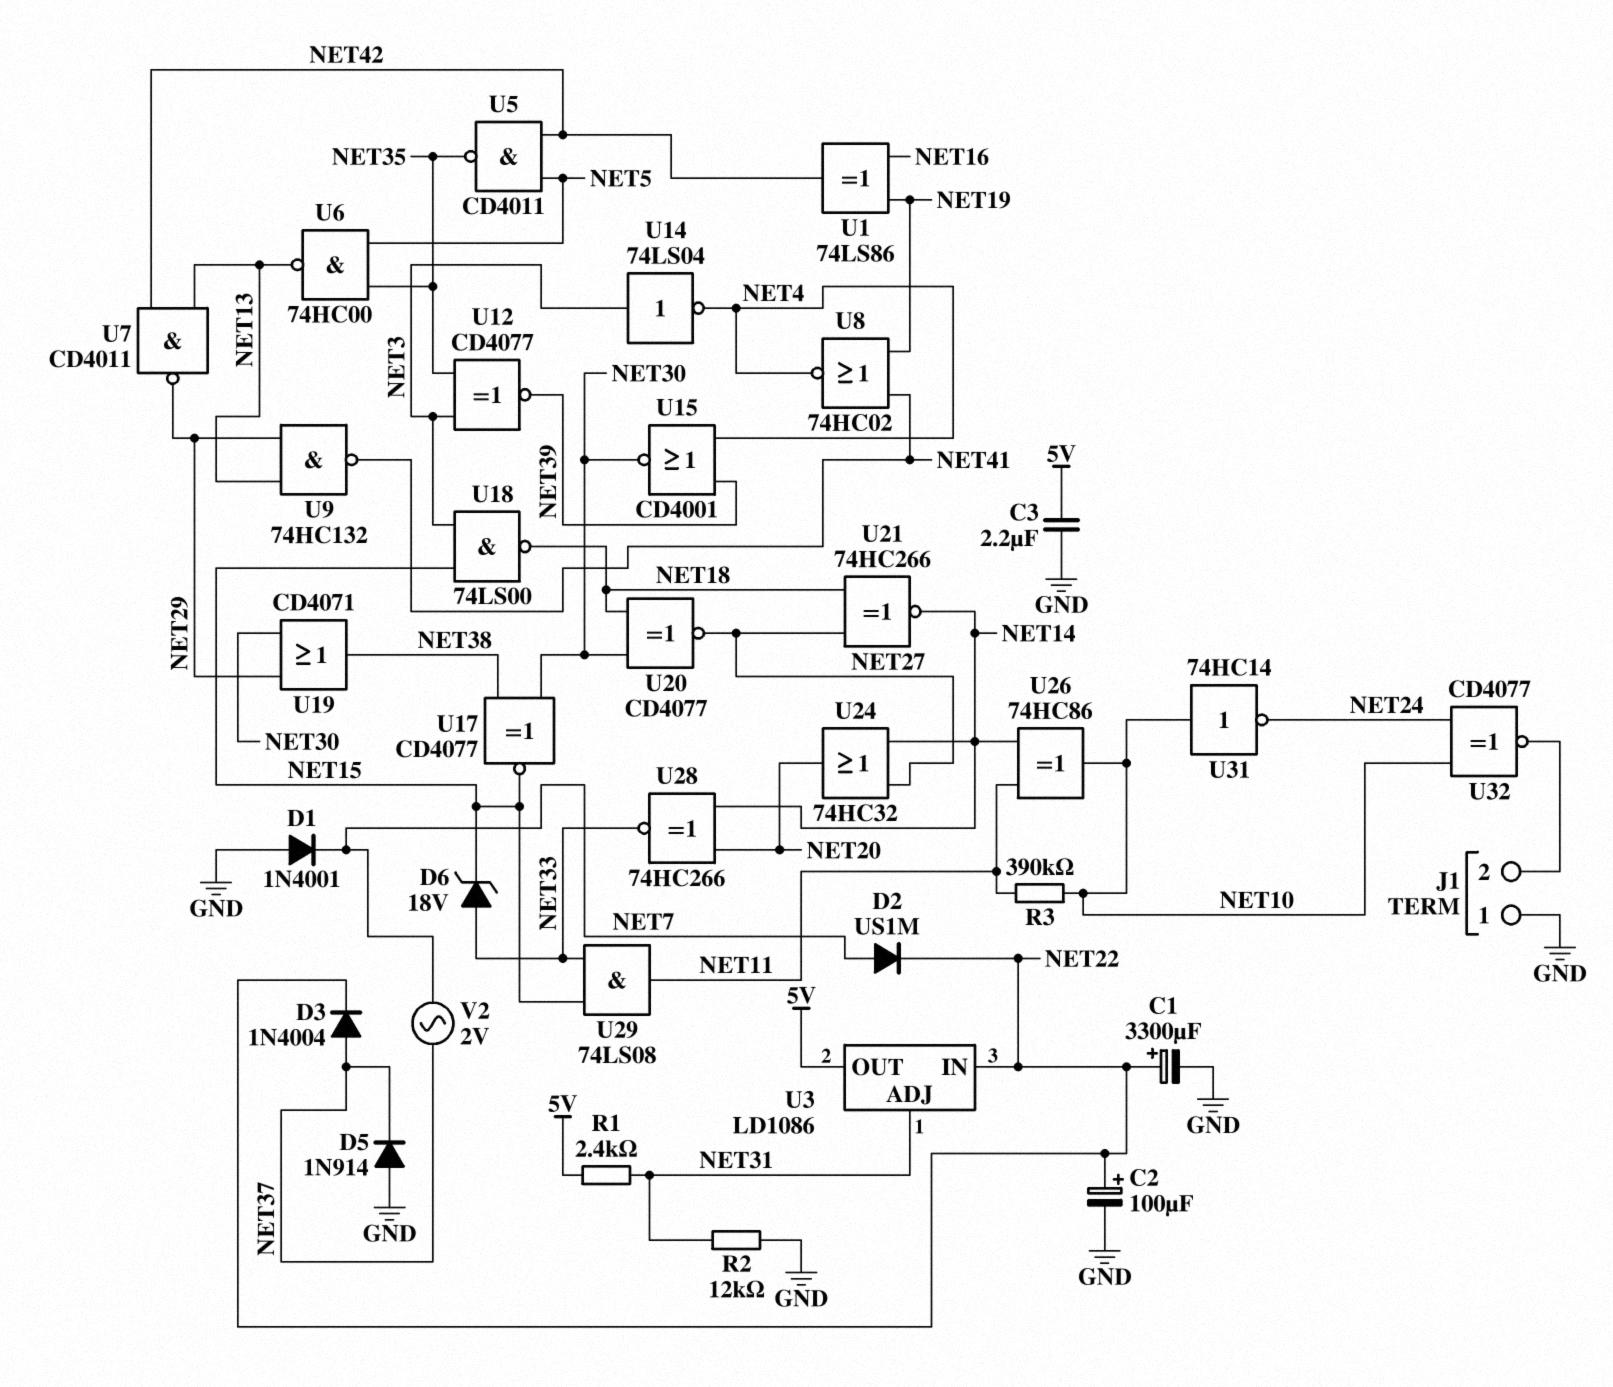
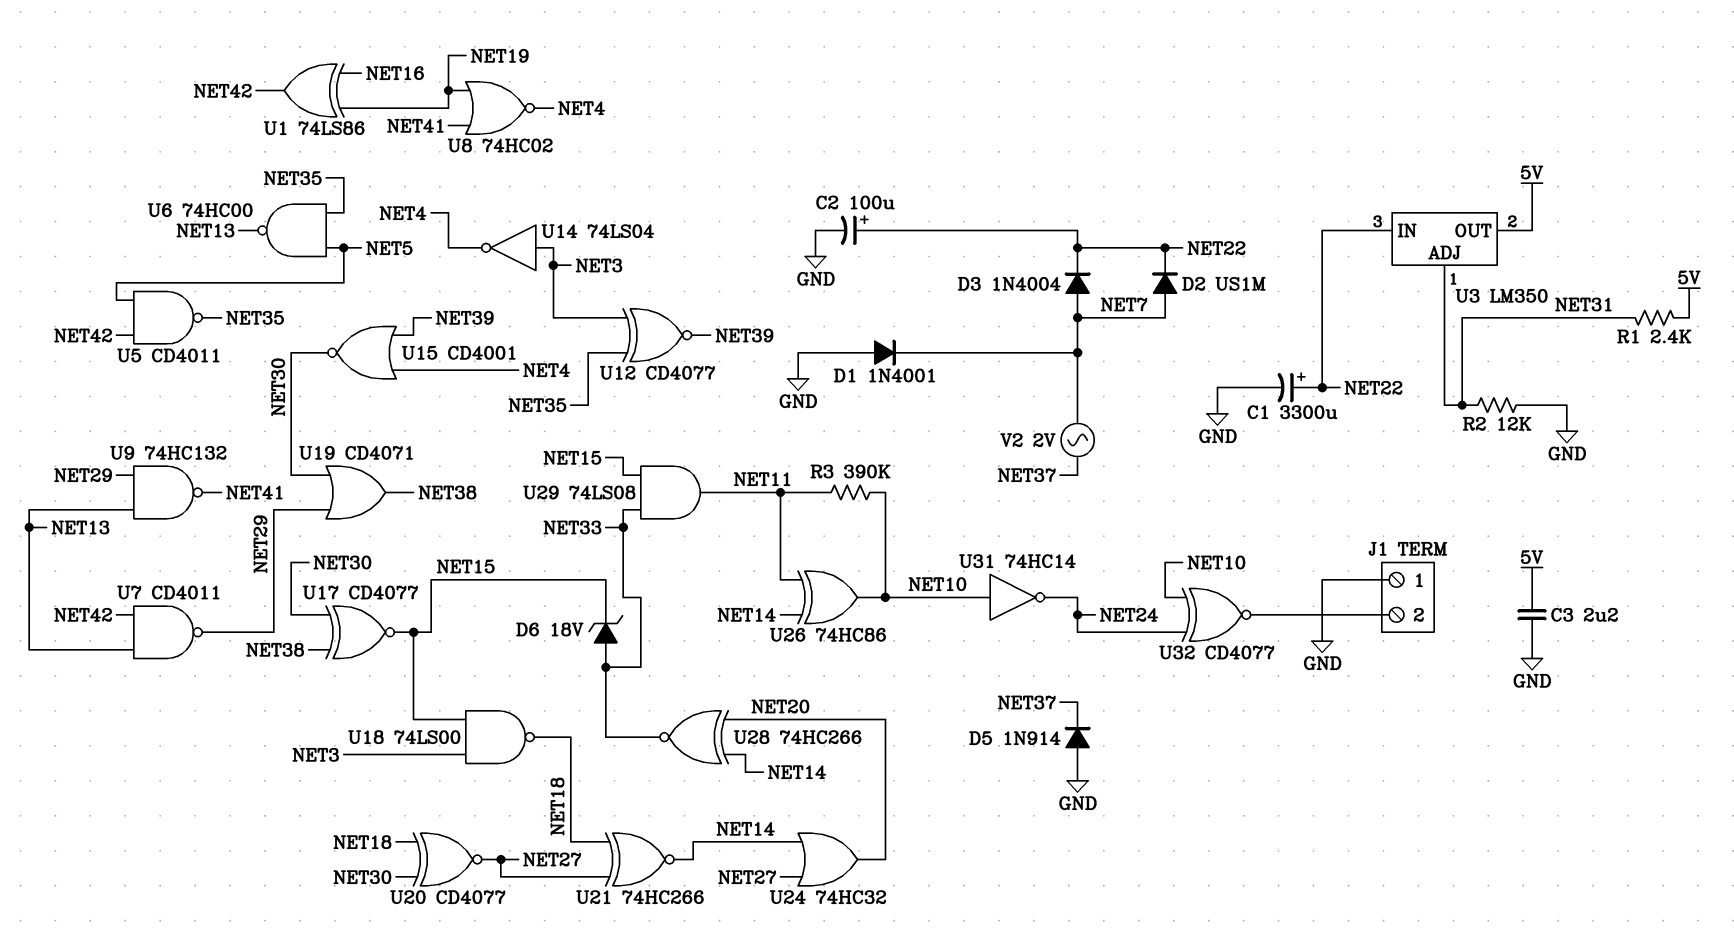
D3: diode 1N4004 (A NET37, K NET22) -> diode 1N4004 (A NET7, K NET22)
U3: LD1086 -> LM350

